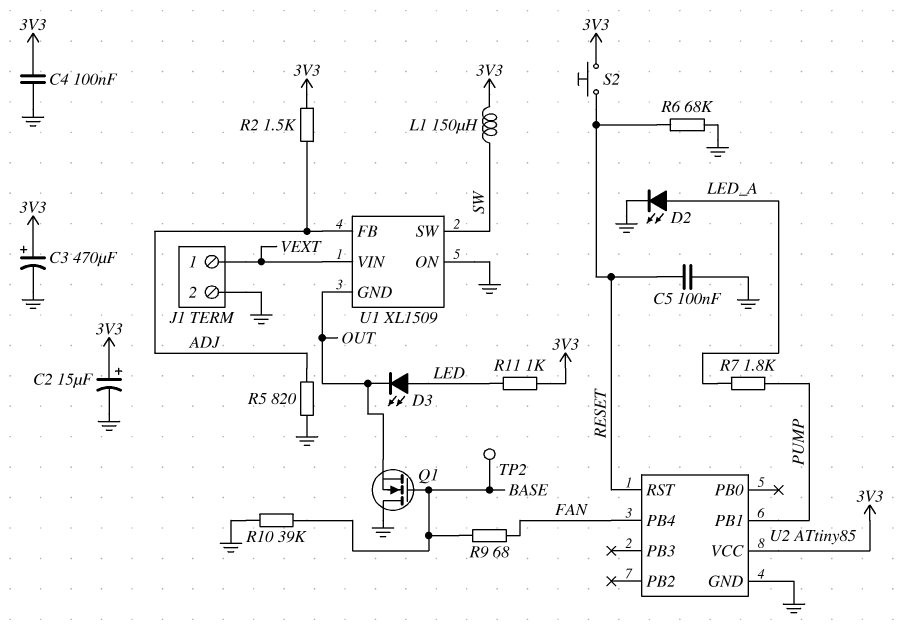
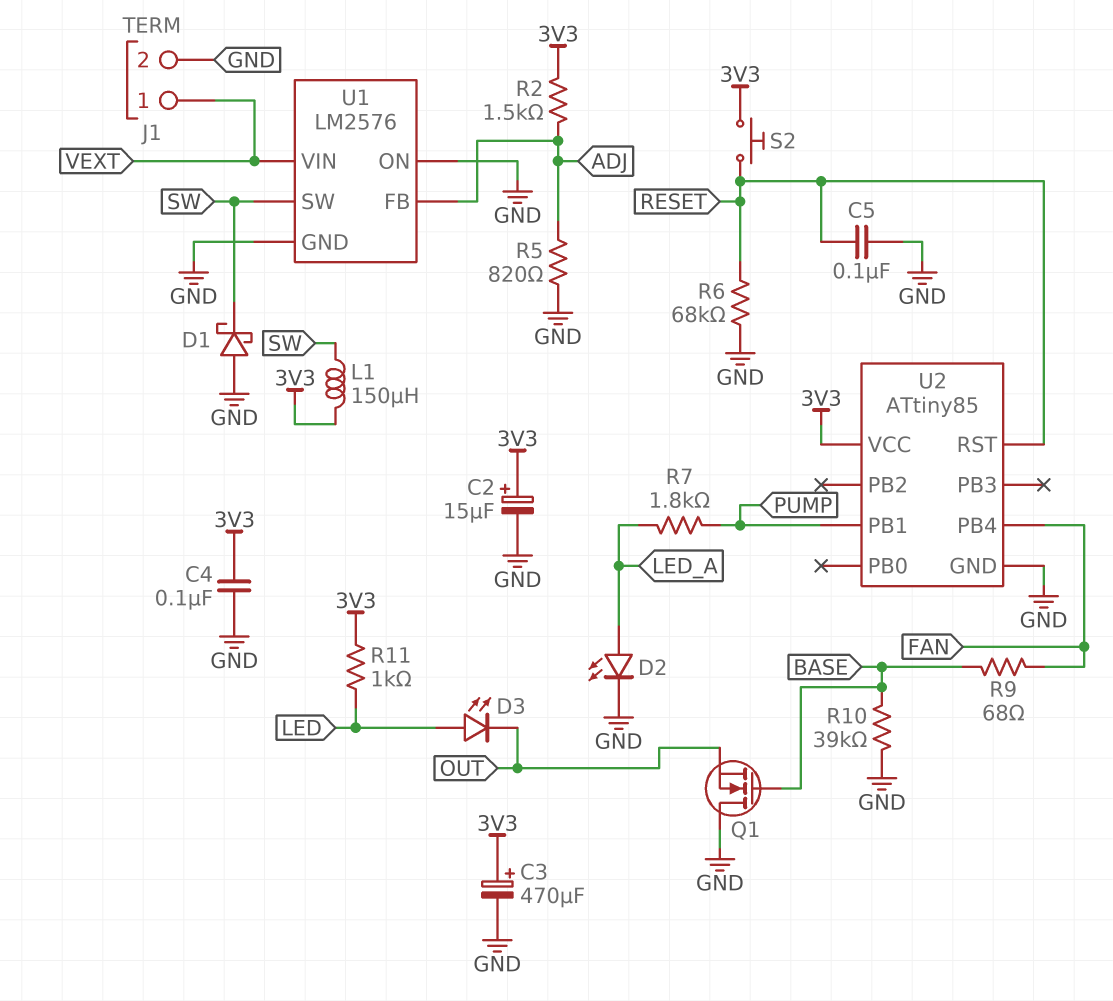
D1: none -> schottky (A GND, K SW)
TP2: test point (BASE) -> none
U1: XL1509 -> LM2576
U1 pin GND: OUT -> GND

